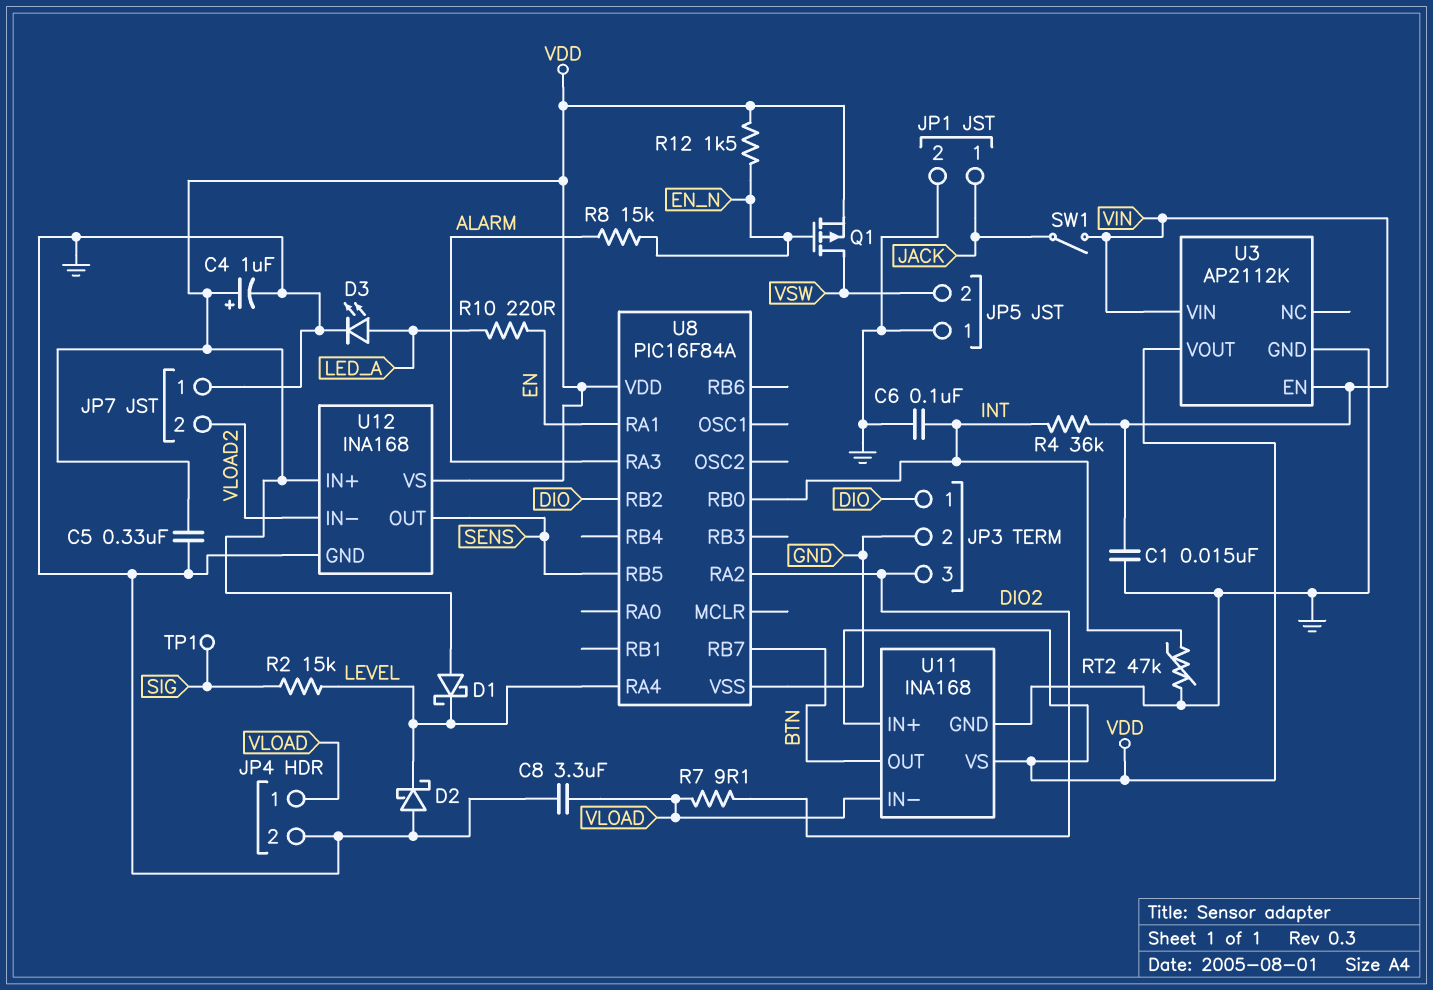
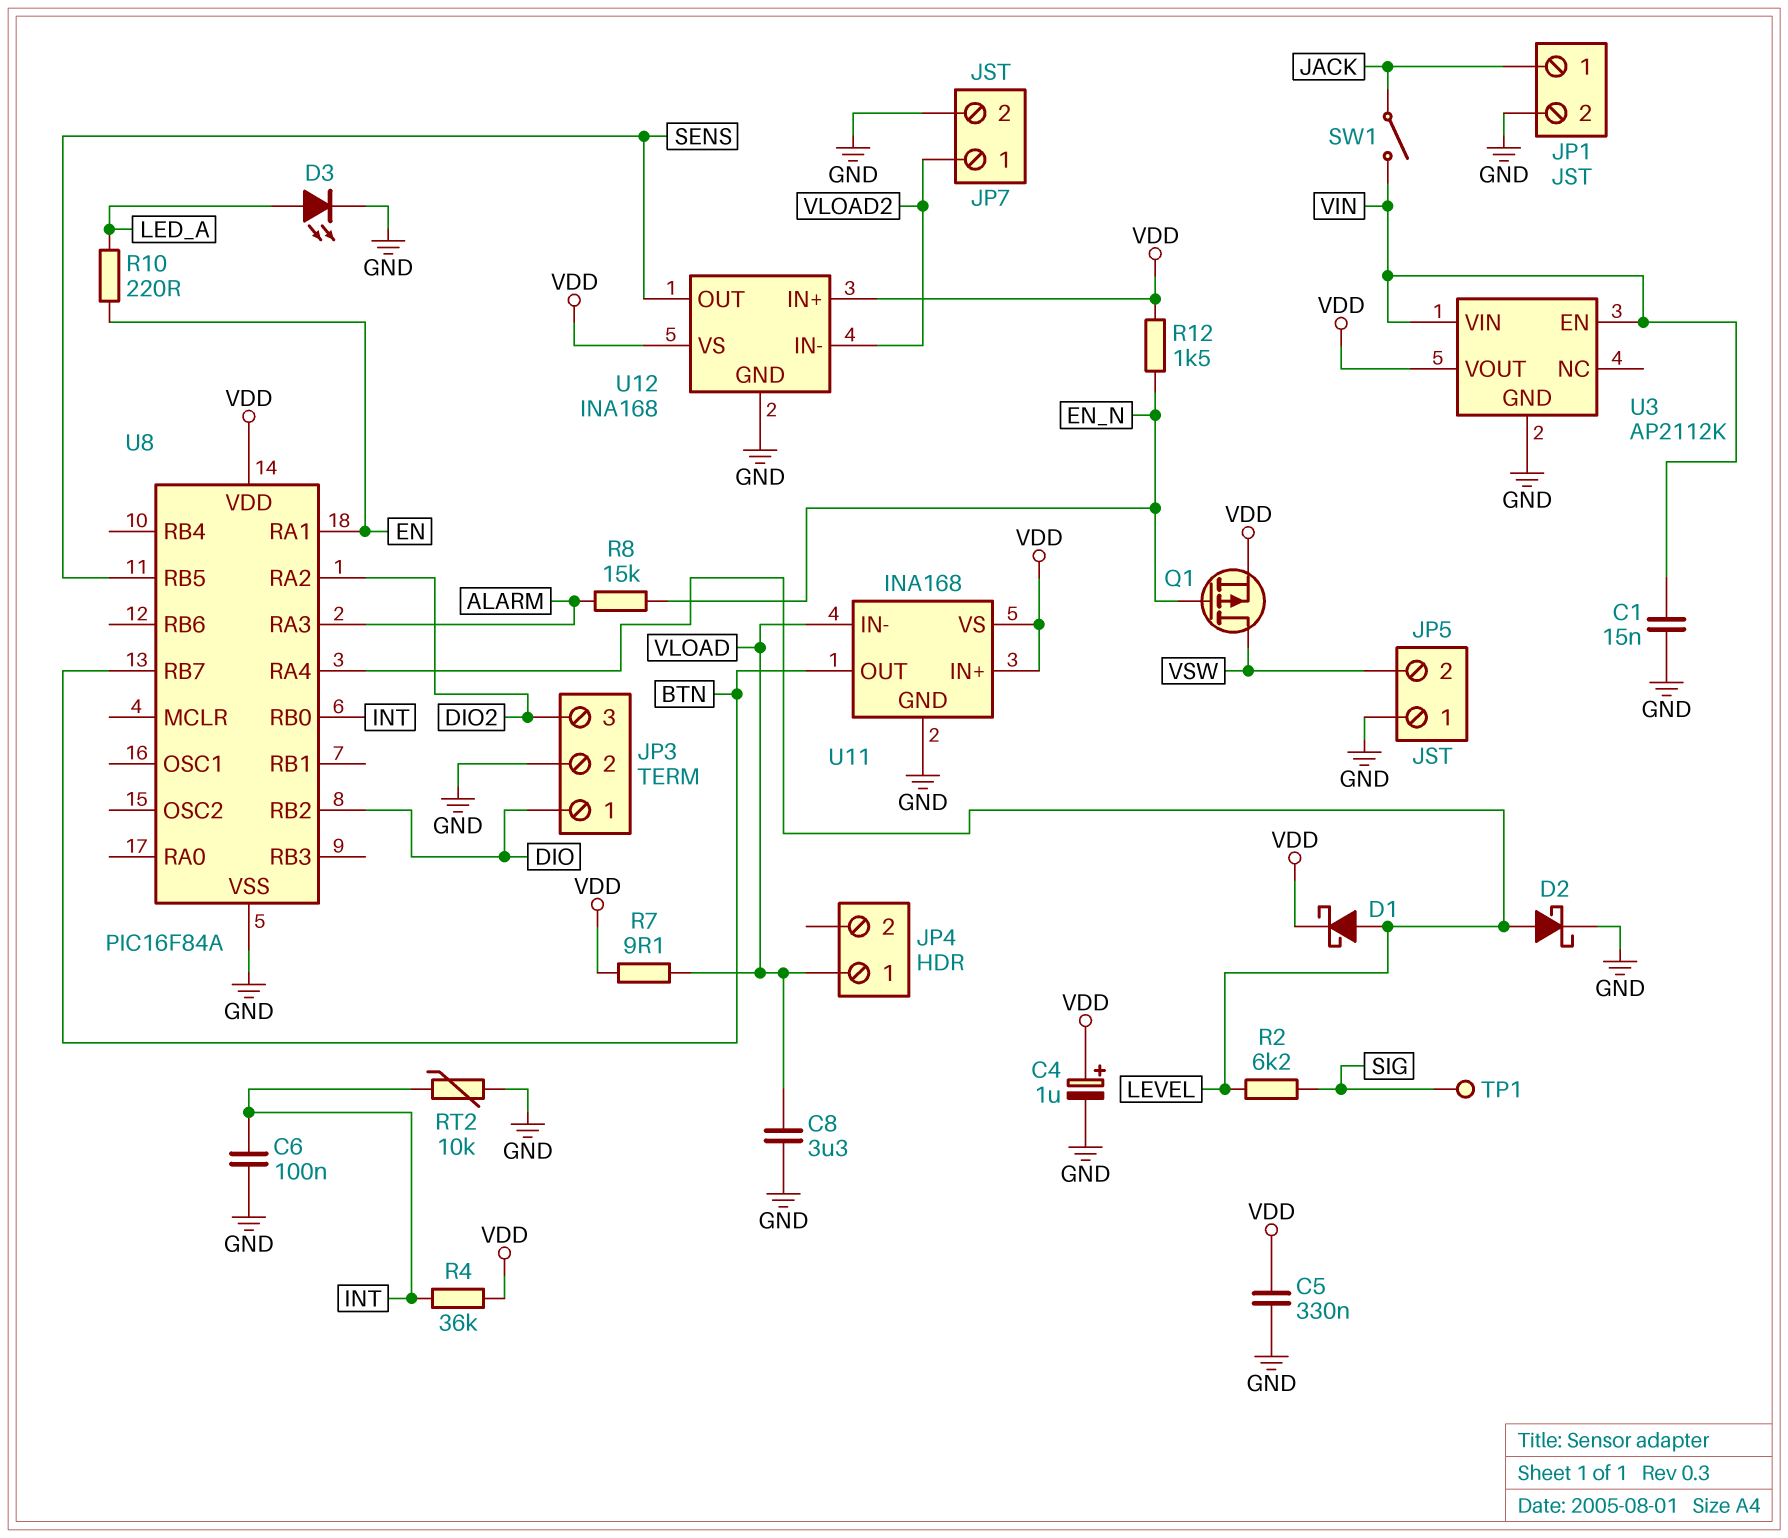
D1: schottky (A VDD, K LEVEL) -> schottky (A LEVEL, K VDD)
D2: schottky (A GND, K LEVEL) -> schottky (A LEVEL, K GND)
JP4 pin 2: GND -> none
JP7 pin 1: GND -> VLOAD2
JP7 pin 2: VLOAD2 -> GND
R2: 15k (LEVEL, SIG) -> 6.2k (LEVEL, SIG)
R4: 36k (INT, VIN) -> 36k (INT, VDD)
R7: 9.1 (DIO2, VLOAD) -> 9.1 (VDD, VLOAD)
RT2: 47k (GND, INT) -> 10k (GND, INT)

